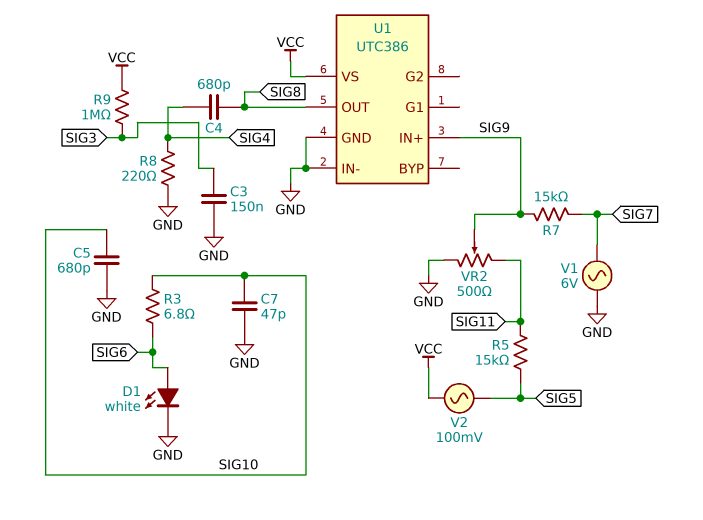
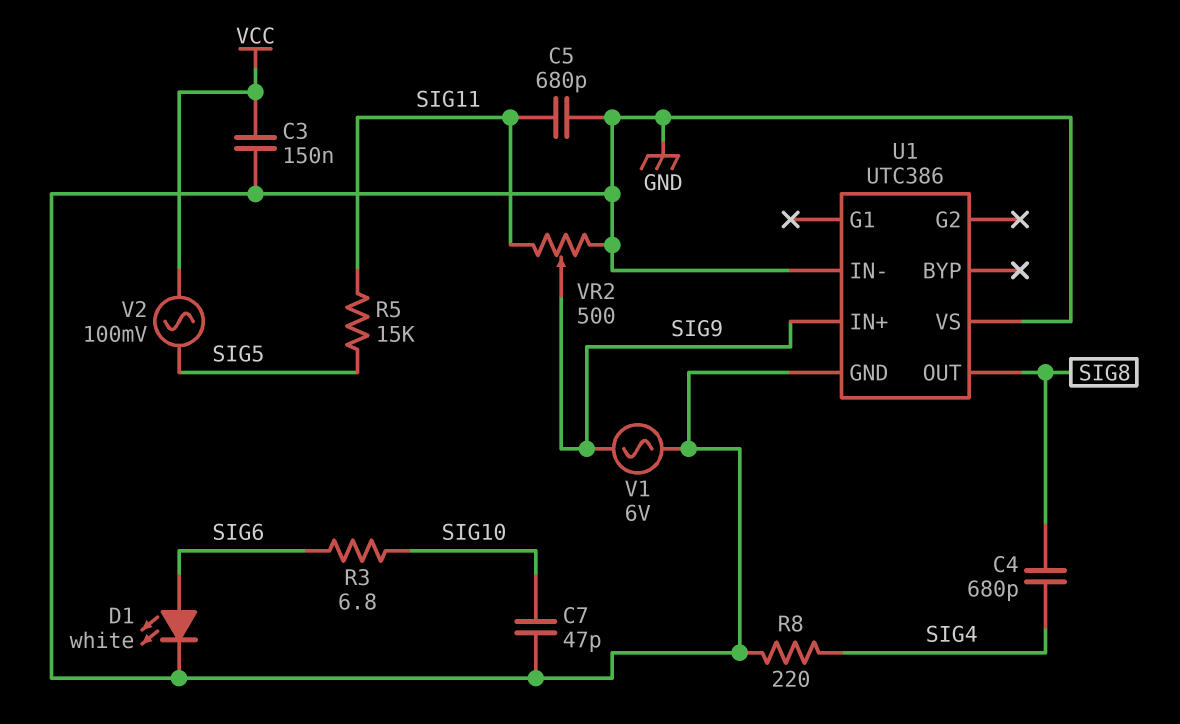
C3: 150nF (GND, SIG3) -> 150nF (GND, VCC)
C5: 680pF (GND, SIG10) -> 680pF (GND, SIG11)
R7: 15k (SIG7, SIG9) -> none
R9: 1M (SIG3, VCC) -> none
U1 pin VS: VCC -> GND
V1: AC 6V (GND, SIG7) -> AC 6V (GND, SIG9)

